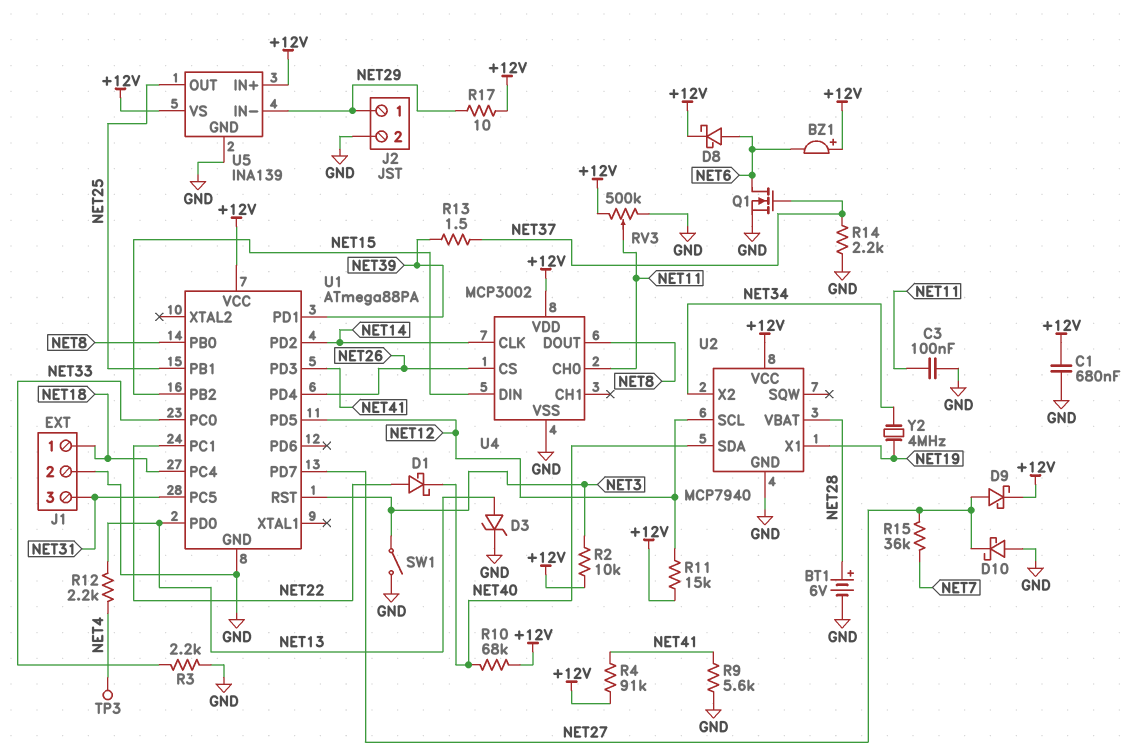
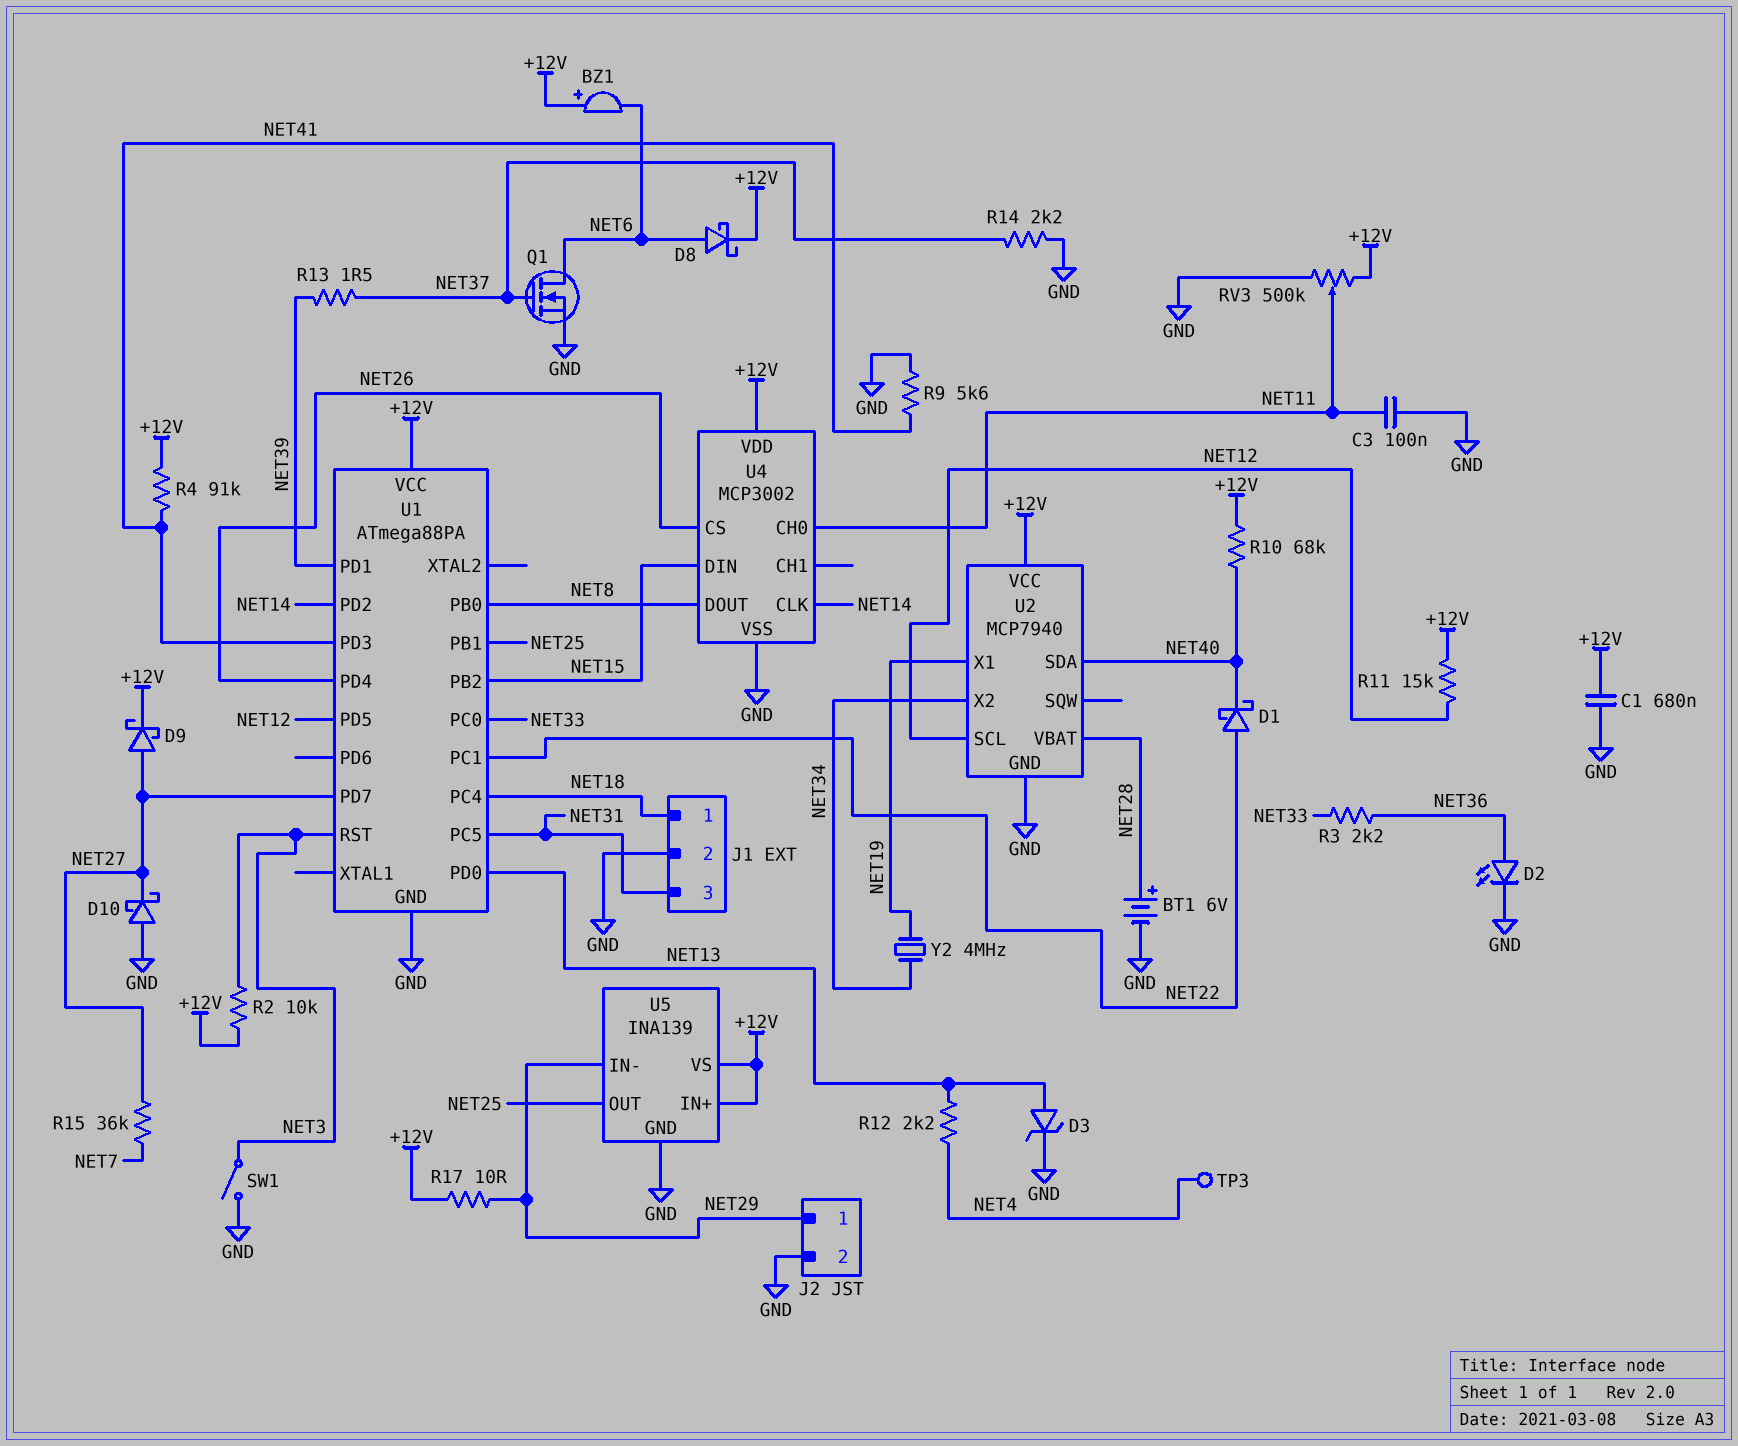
D2: none -> LED (A NET36, K GND)
R3: 2.2k (GND, NET33) -> 2.2k (NET33, NET36)

